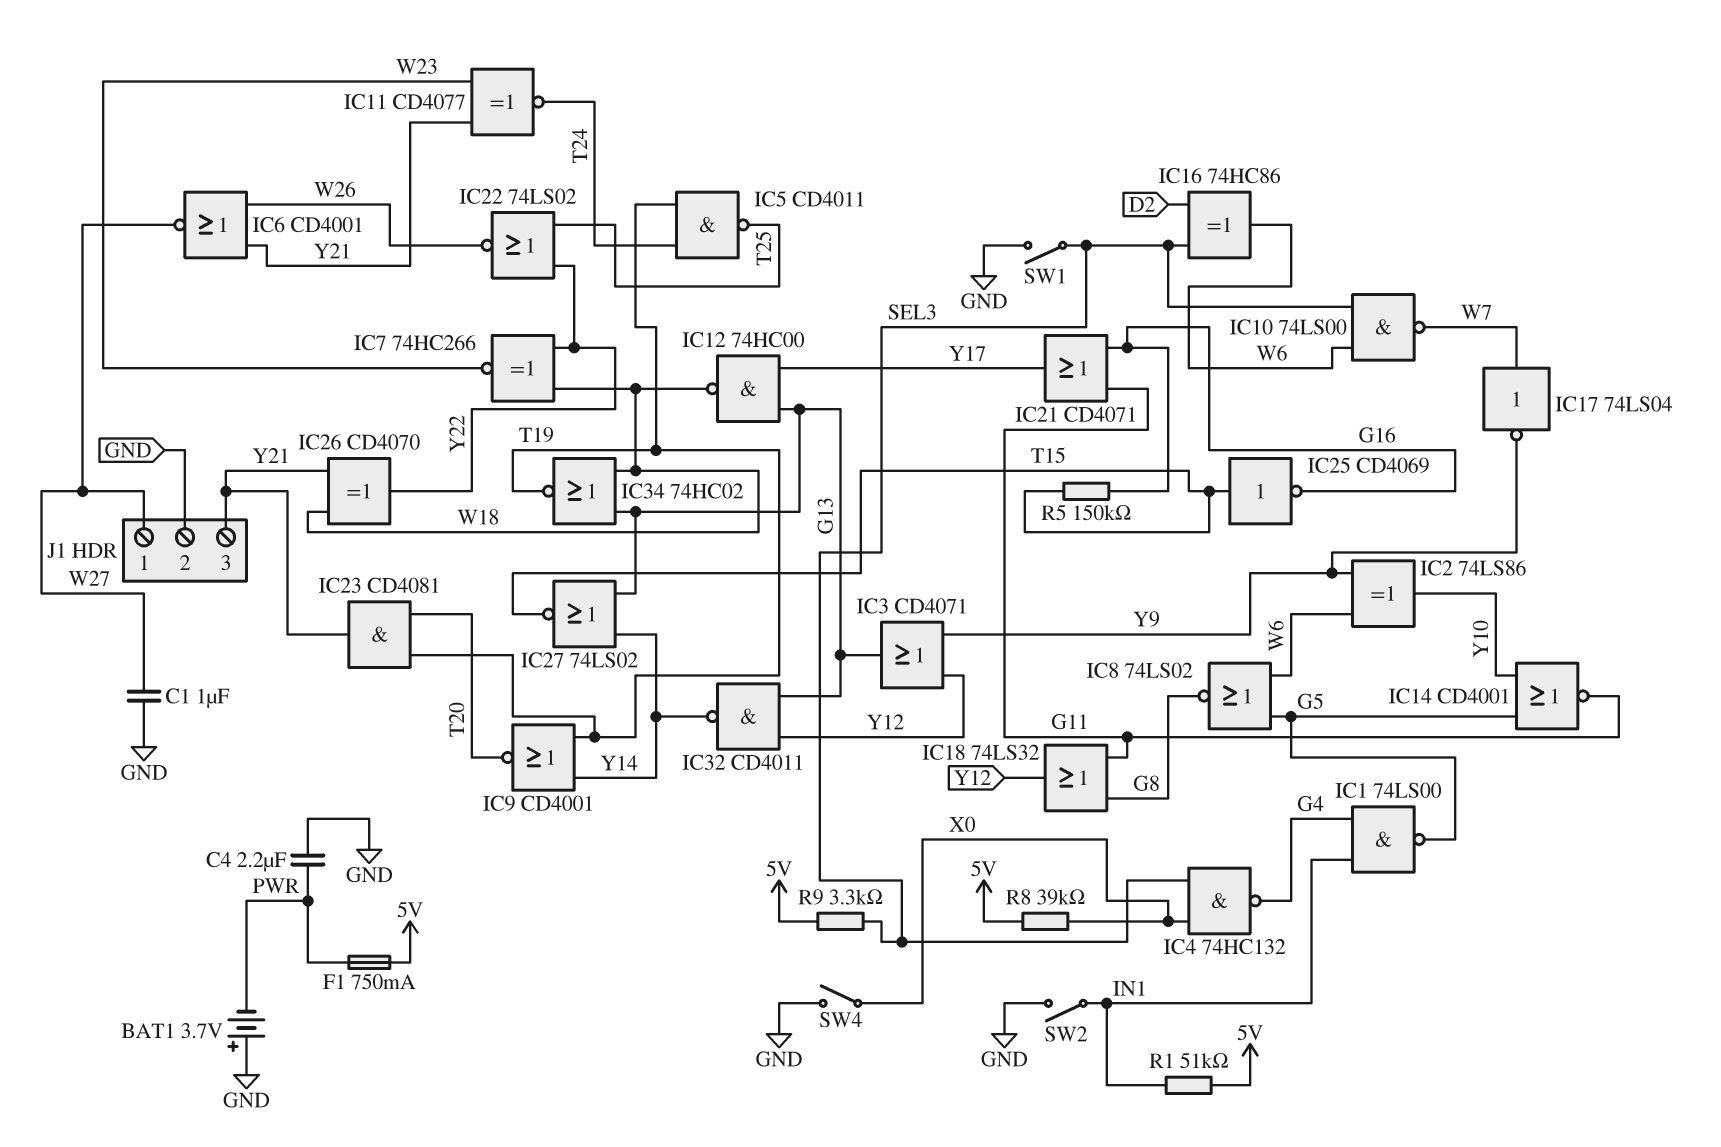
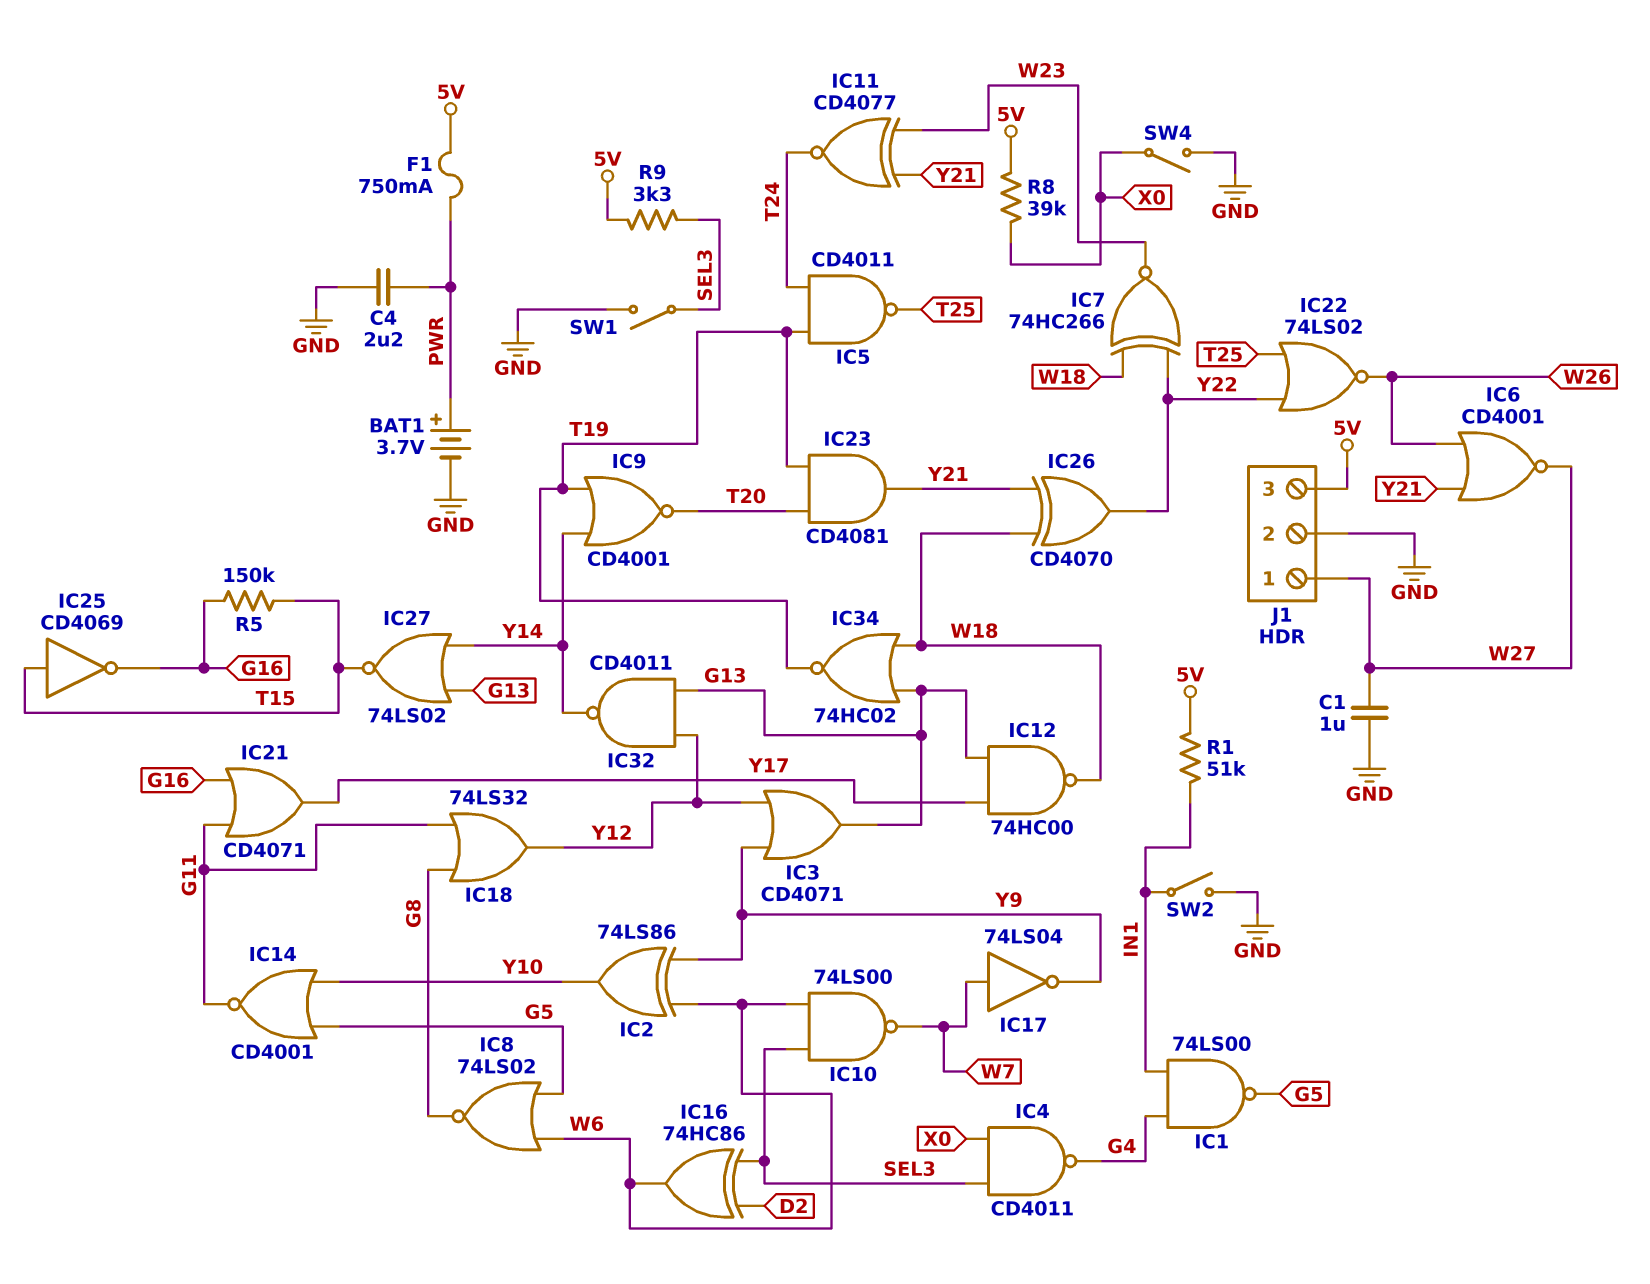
BAT1: 3.7V (plus GND, minus PWR) -> 3.7V (plus PWR, minus GND)
IC4: NAND 74HC132 (in SEL3, in X0, out G4) -> NAND CD4011 (in SEL3, in X0, out G4)
J1 pin 3: Y21 -> 5V

